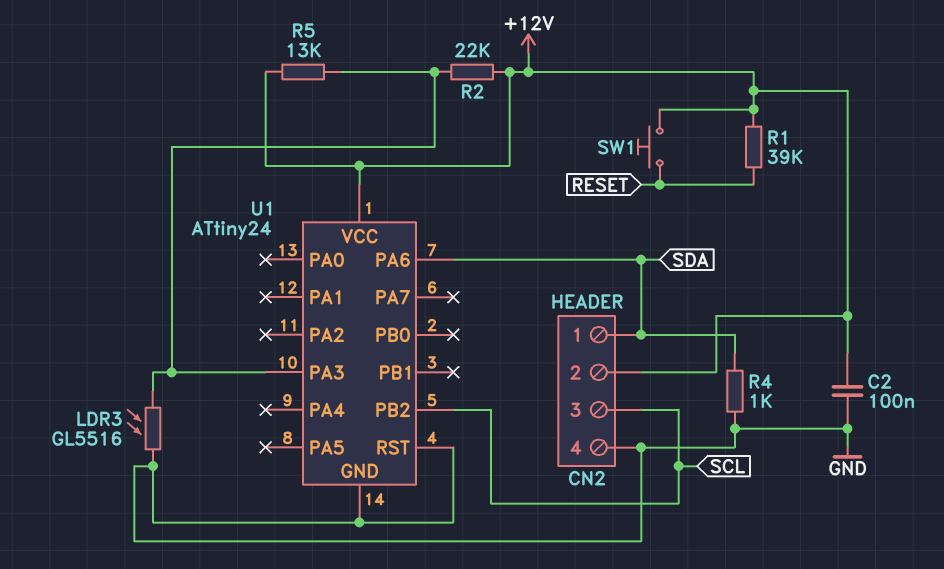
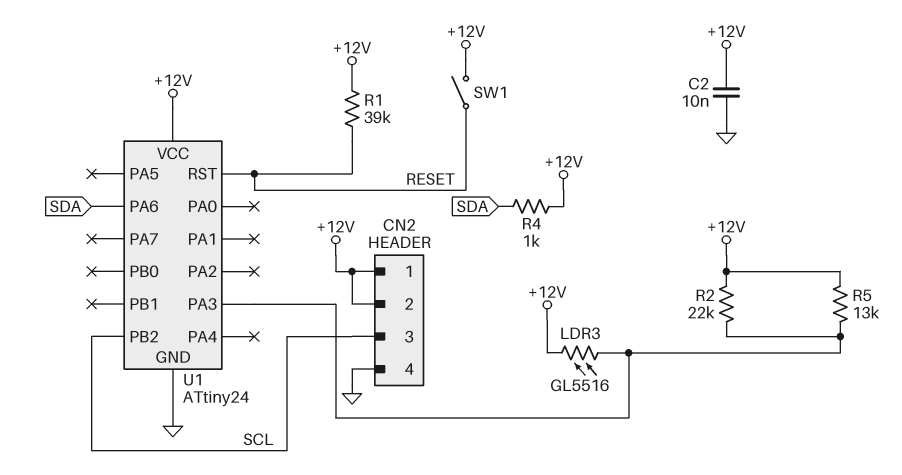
C2: 100nF (+12V, GND) -> 10nF (+12V, GND)
CN2 pin 1: SDA -> +12V
LDR3: GL5516 (GND, U1/PA3) -> GL5516 (+12V, U1/PA3)
R4: 1k (GND, SDA) -> 1k (+12V, SDA)
SW1: button (+12V, RESET) -> switch (+12V, RESET)
U1 pin RST: GND -> RESET

